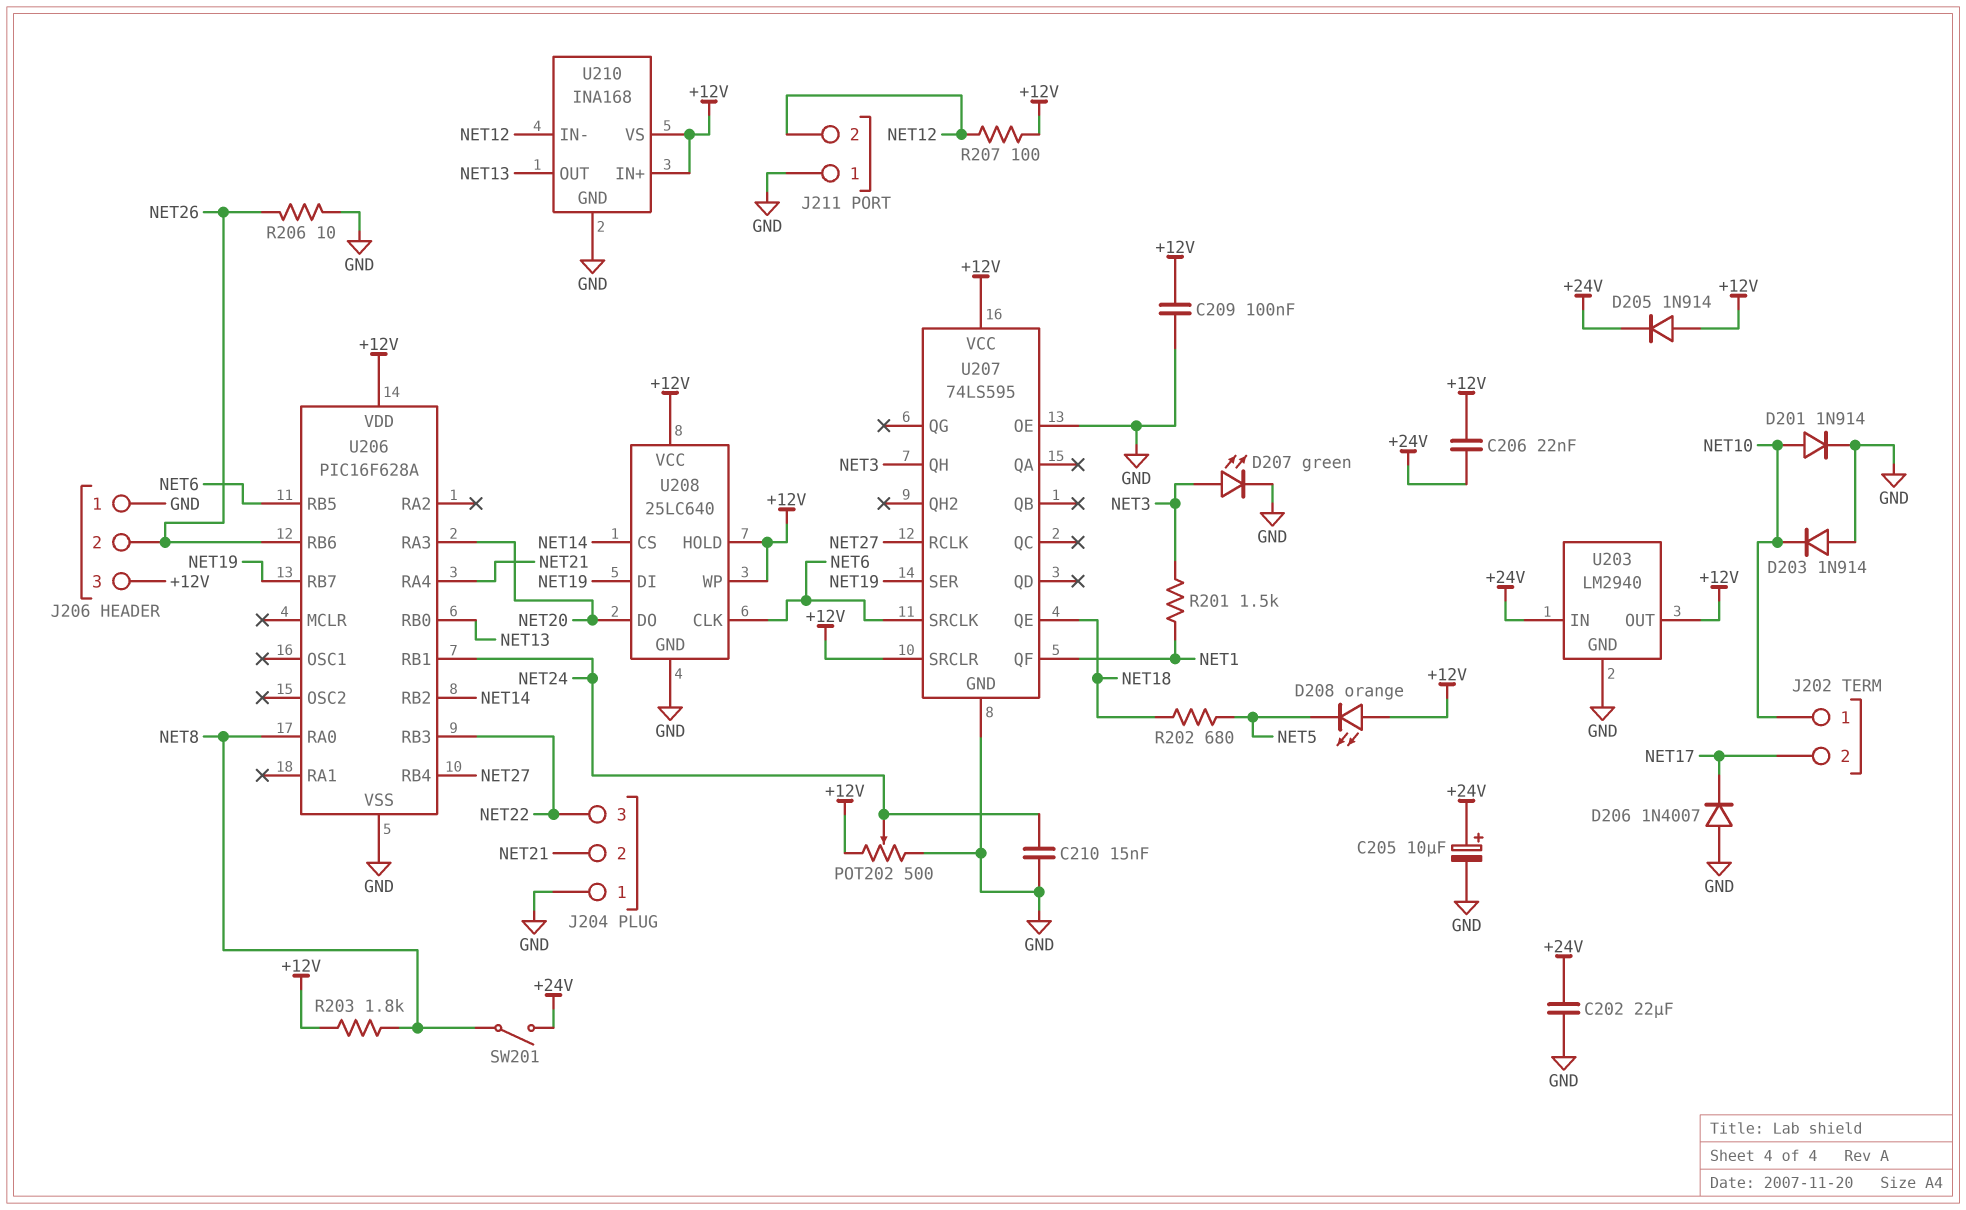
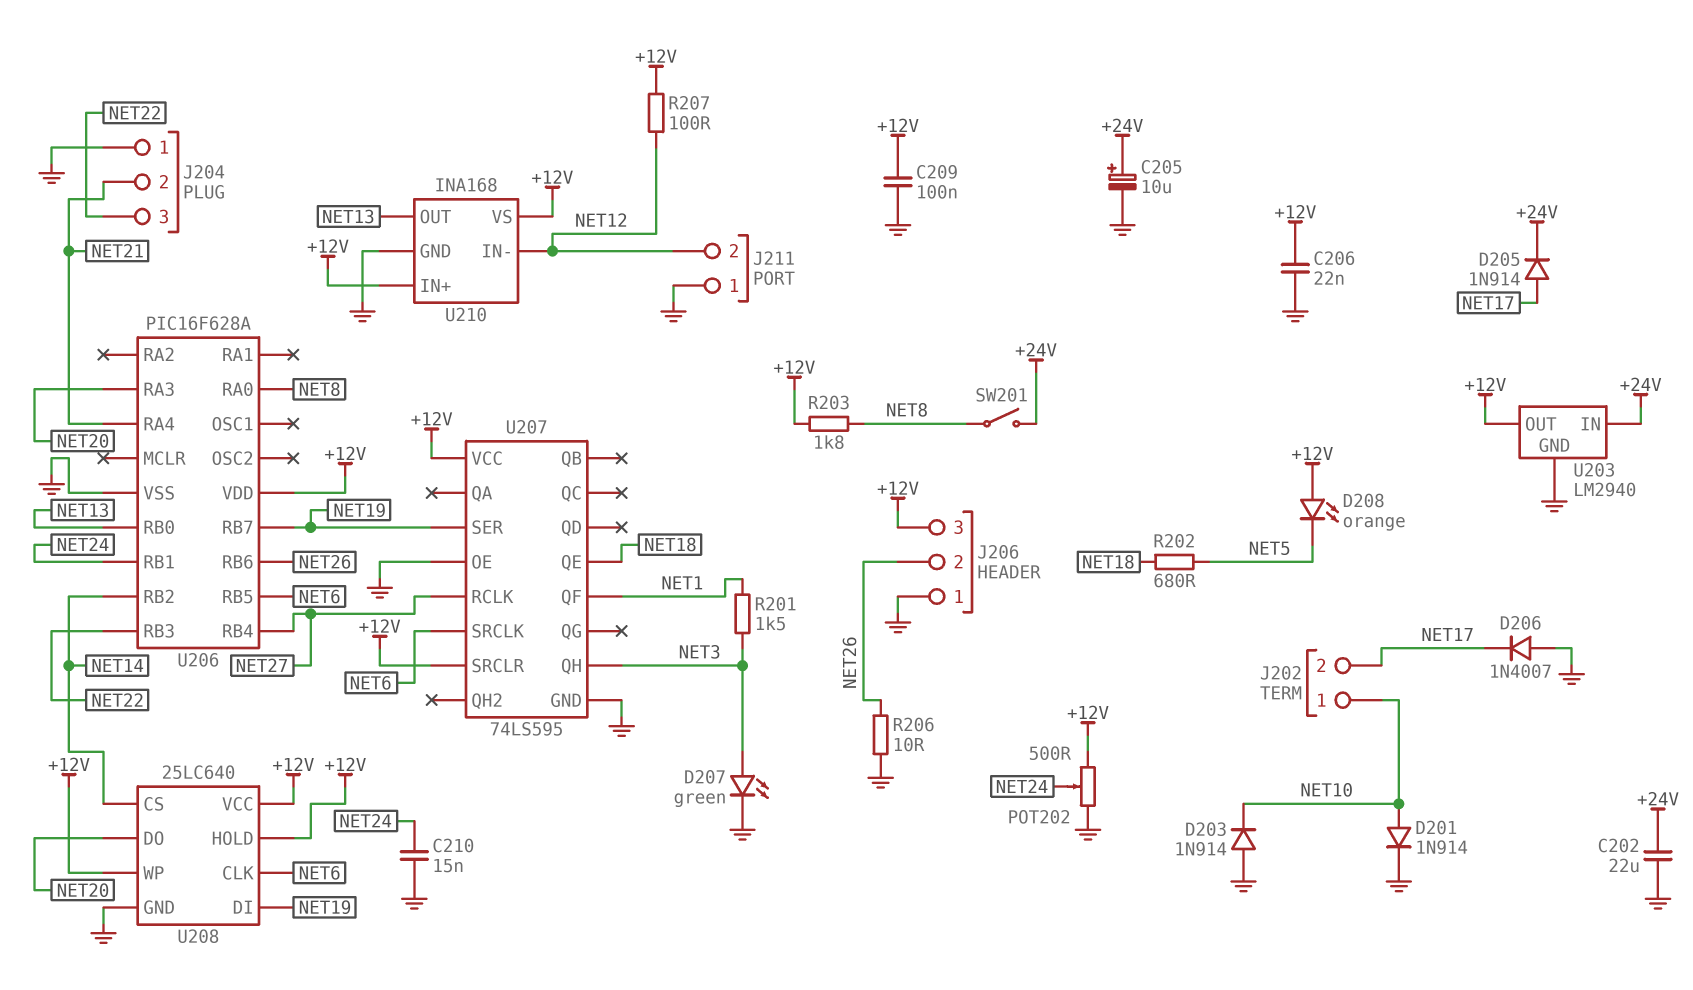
C206: 22nF (+12V, +24V) -> 22nF (+12V, GND)
D205: diode 1N914 (A +12V, K +24V) -> diode 1N914 (A NET17, K +24V)

